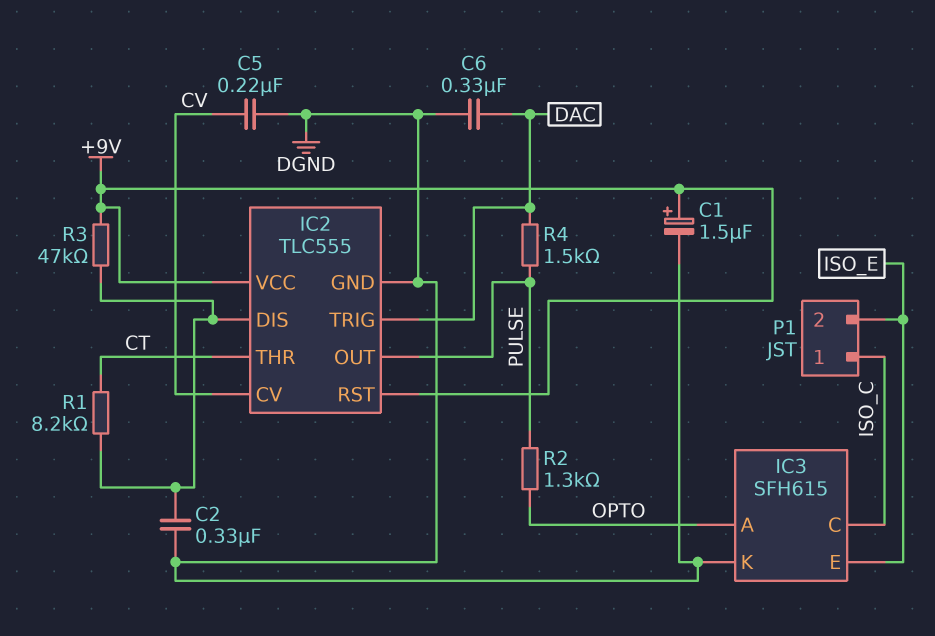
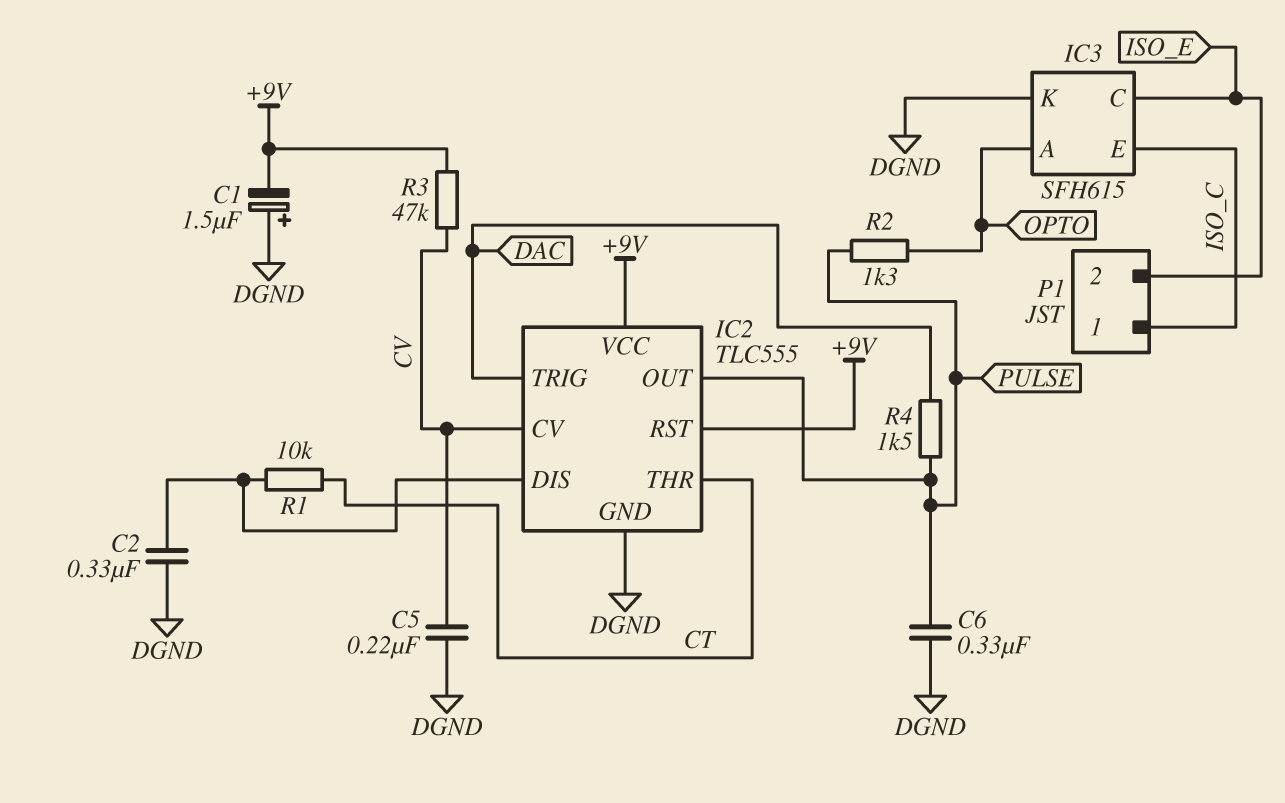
C1: 1.5uF (plus +9V, minus DGND) -> 1.5uF (plus DGND, minus +9V)
C6: 330nF (DAC, DGND) -> 330nF (DGND, PULSE)
IC3 pin C: ISO_C -> ISO_E
IC3 pin E: ISO_E -> ISO_C
R1: 8.2k (CT, IC2/DIS) -> 10k (CT, IC2/DIS)
R3: 47k (+9V, IC2/DIS) -> 47k (+9V, CV)

